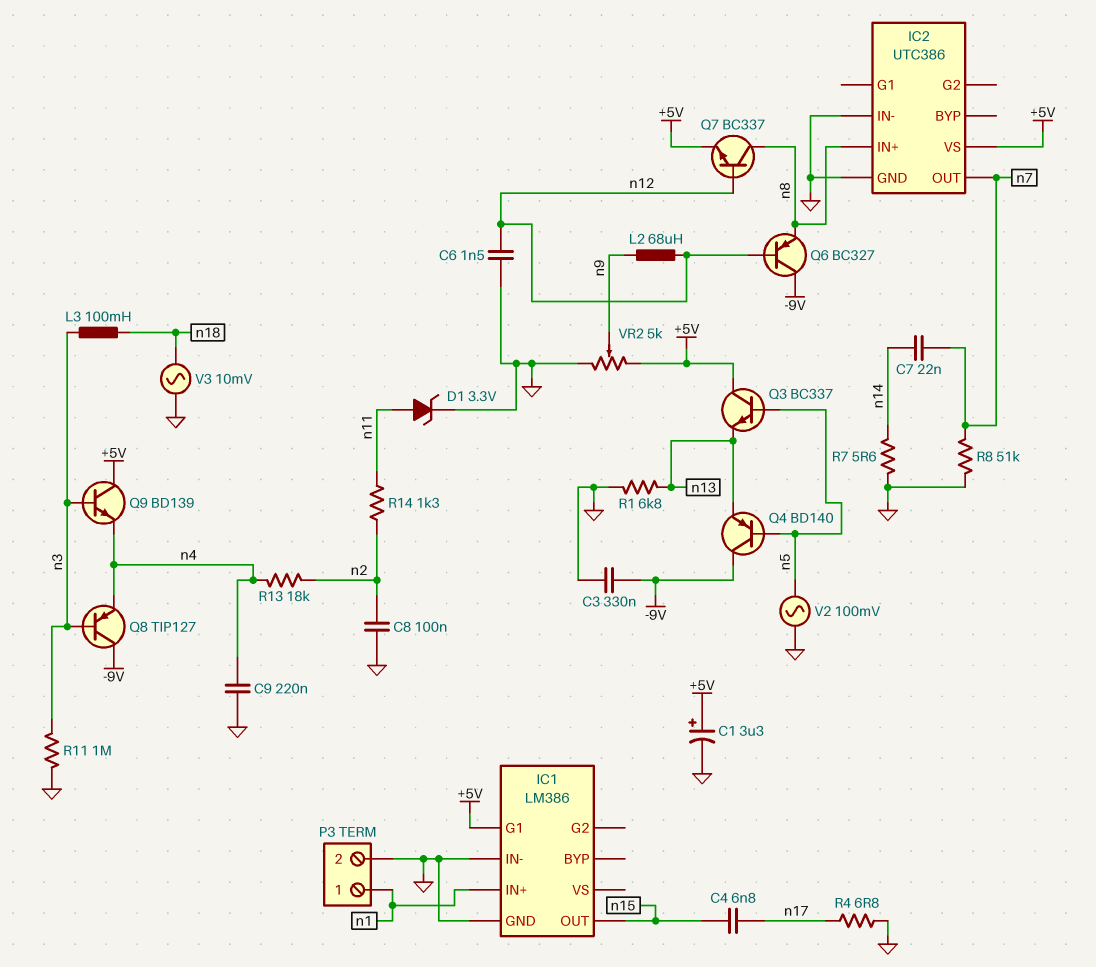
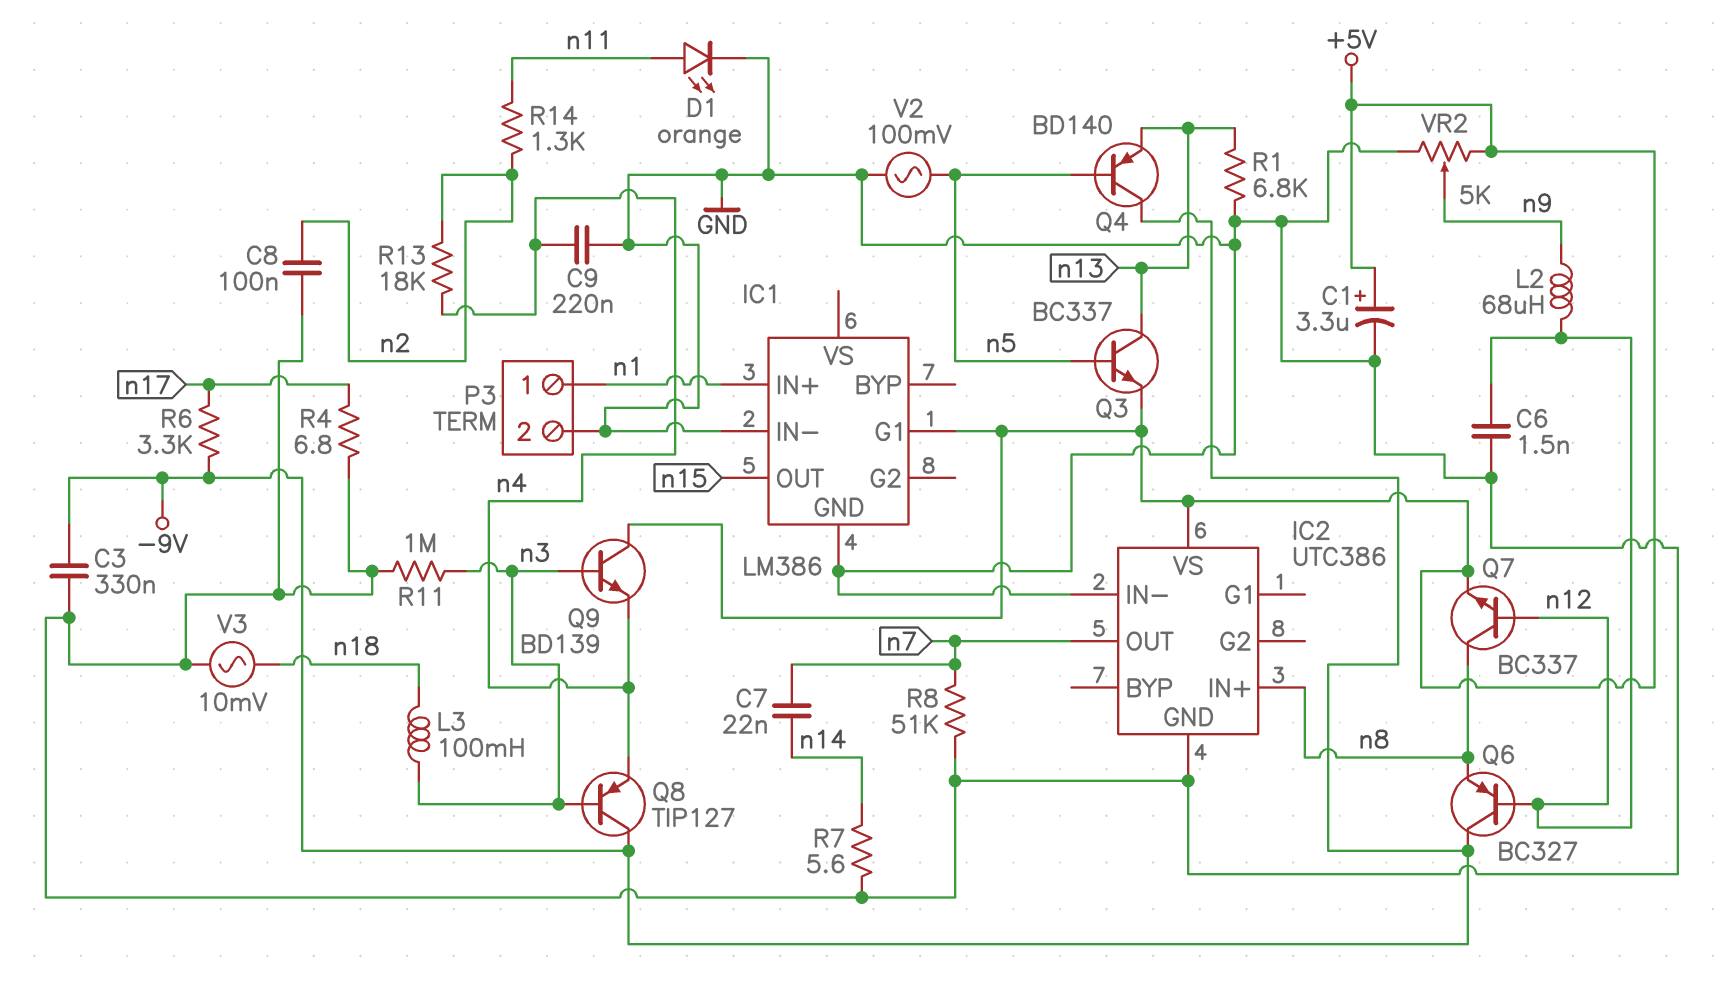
C4: 6.8nF (n15, n17) -> none
D1: zener 3.3V (A n11, K GND) -> LED orange (A n11, K GND)
Q3: NPN BC337 (B n5, C +5V, E n13) -> NPN BC337 (B n5, C n13, E +5V)
R6: none -> 3.3k (-9V, n17)

